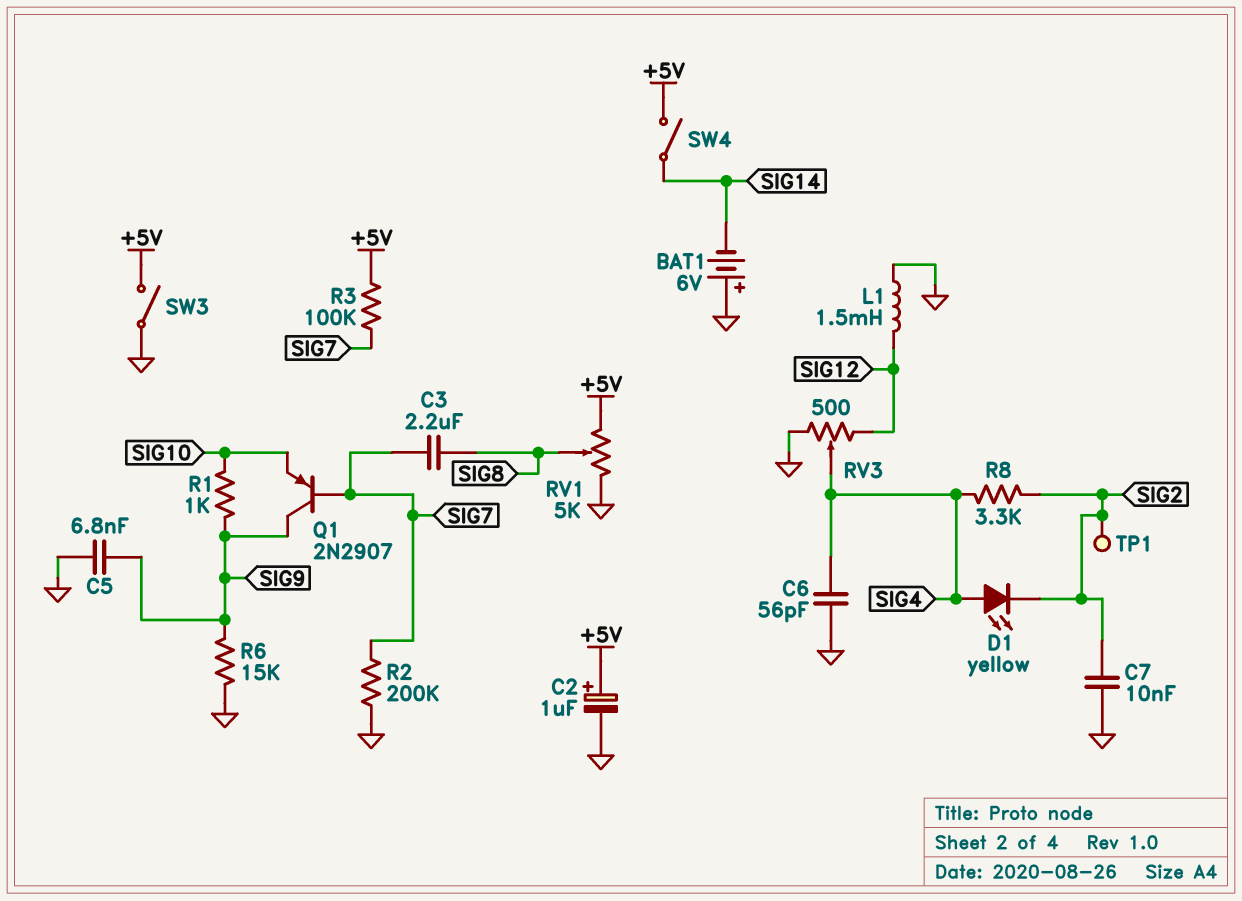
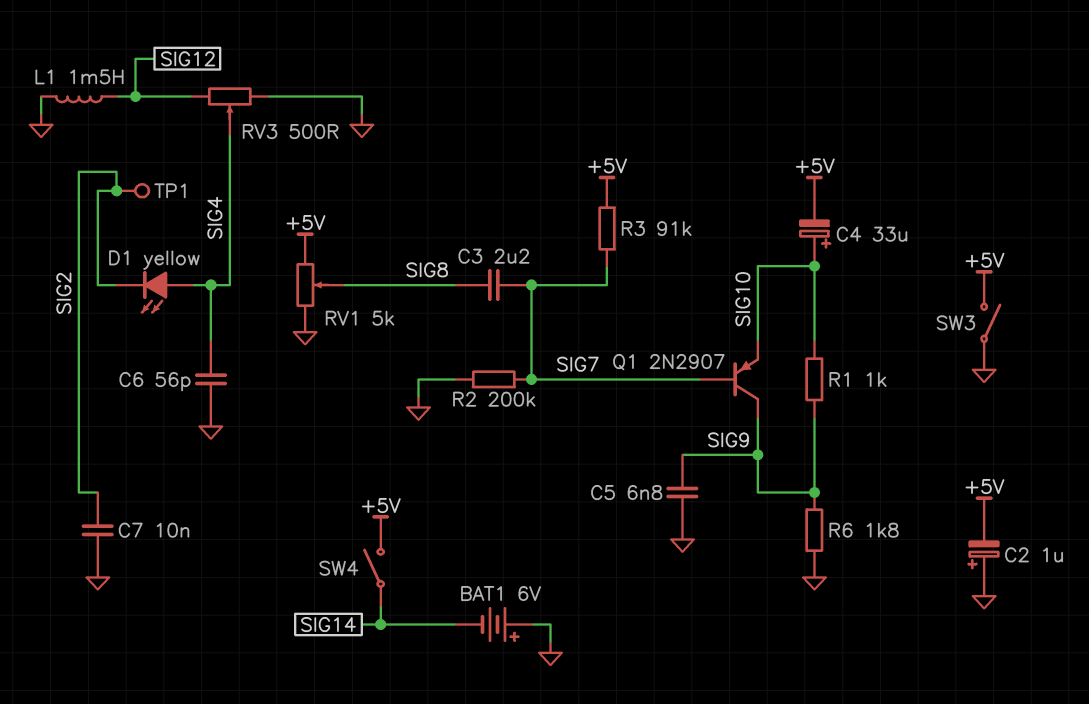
C2: 1uF (plus +5V, minus GND) -> 1uF (plus GND, minus +5V)
C4: none -> 33uF (plus SIG10, minus +5V)
R3: 100k (+5V, SIG7) -> 91k (+5V, SIG7)
R6: 15k (GND, SIG9) -> 1.8k (GND, SIG9)
R8: 3.3k (SIG2, SIG4) -> none

